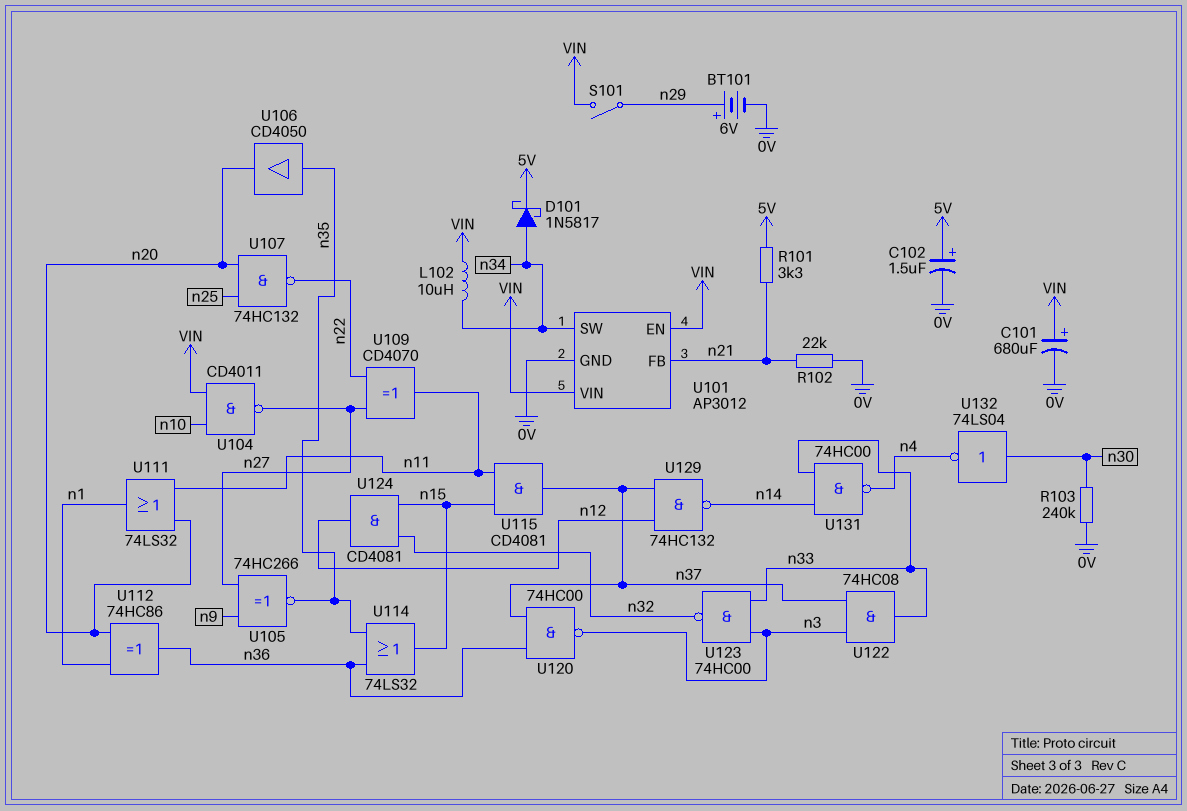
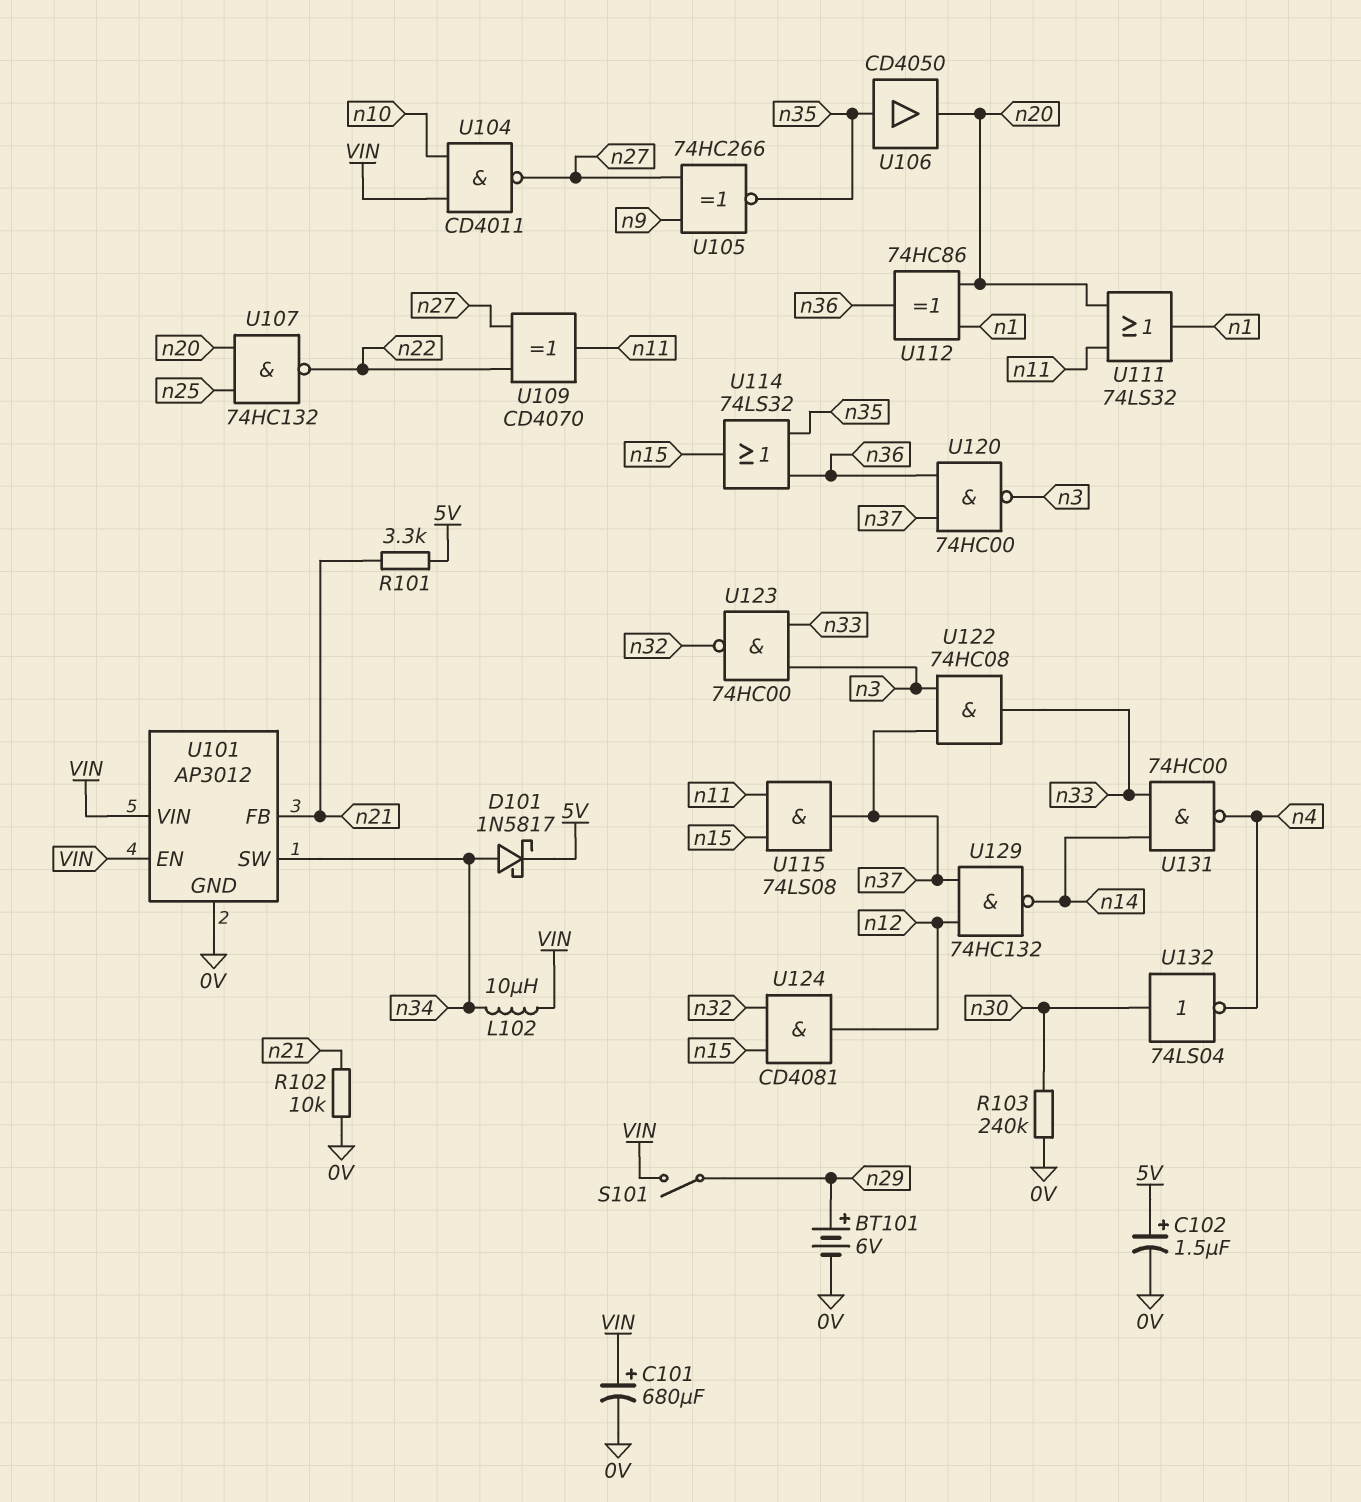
R102: 22k (0V, n21) -> 10k (0V, n21)
U115: AND CD4081 (in n11, in n15, out n37) -> AND 74LS08 (in n11, in n15, out n37)

